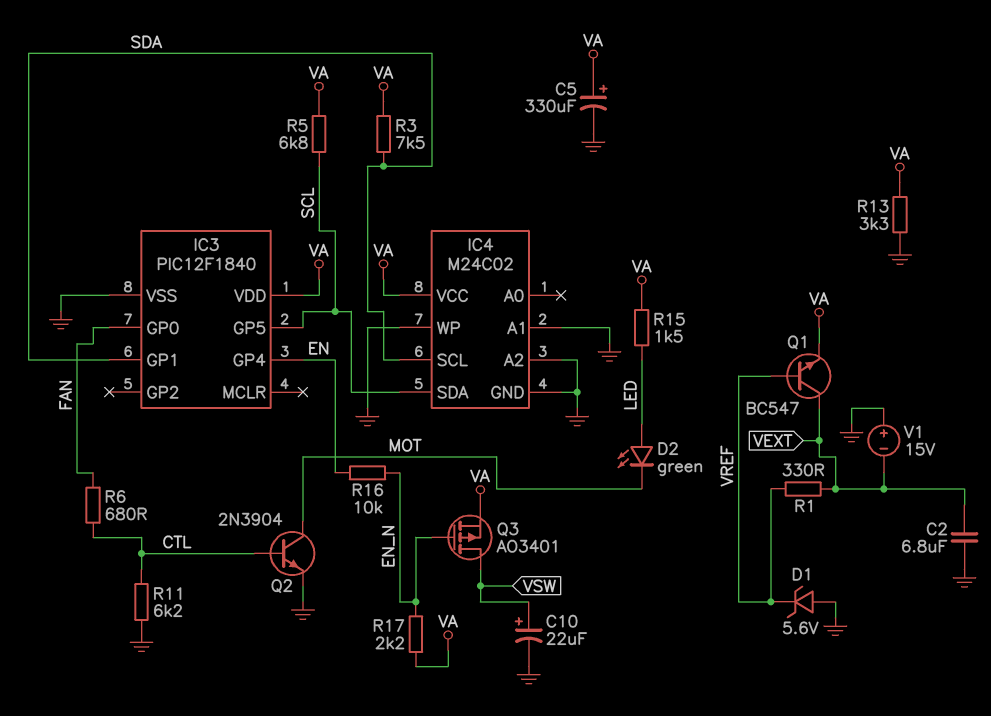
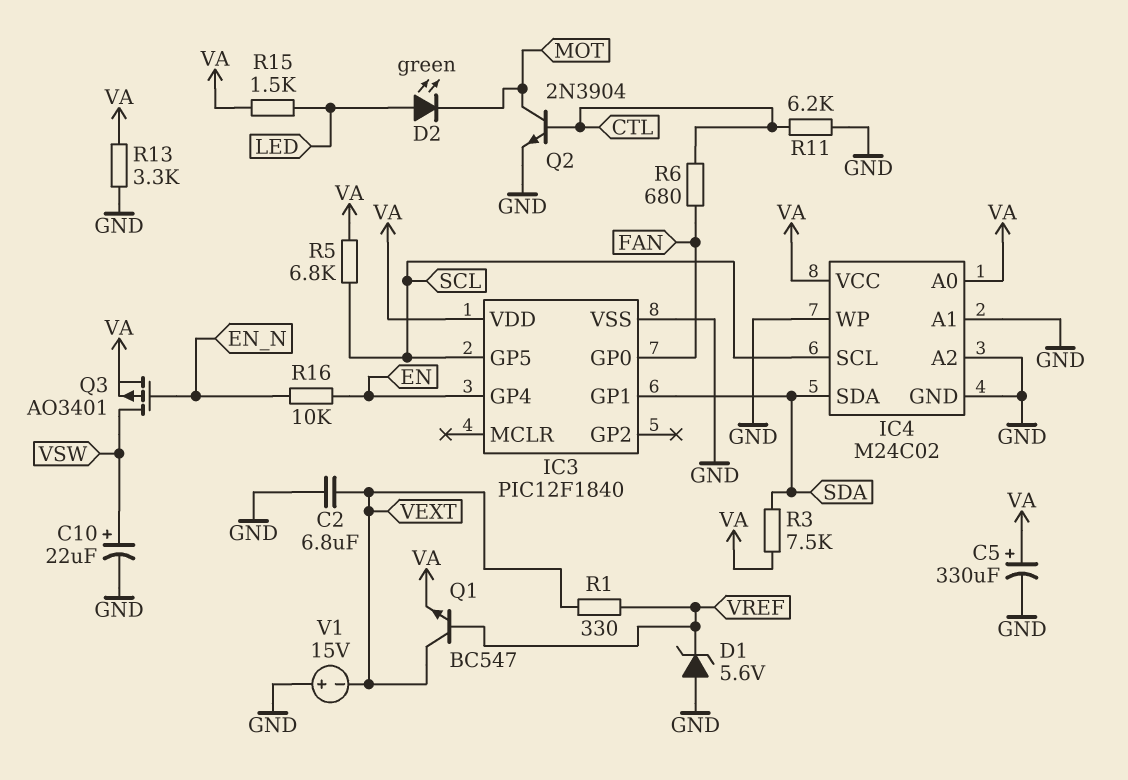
IC4 pin A0: none -> VA
IC4 pin SCL: SDA -> SCL
IC4 pin SDA: SCL -> SDA
R17: 2.2k (EN_N, VA) -> none

